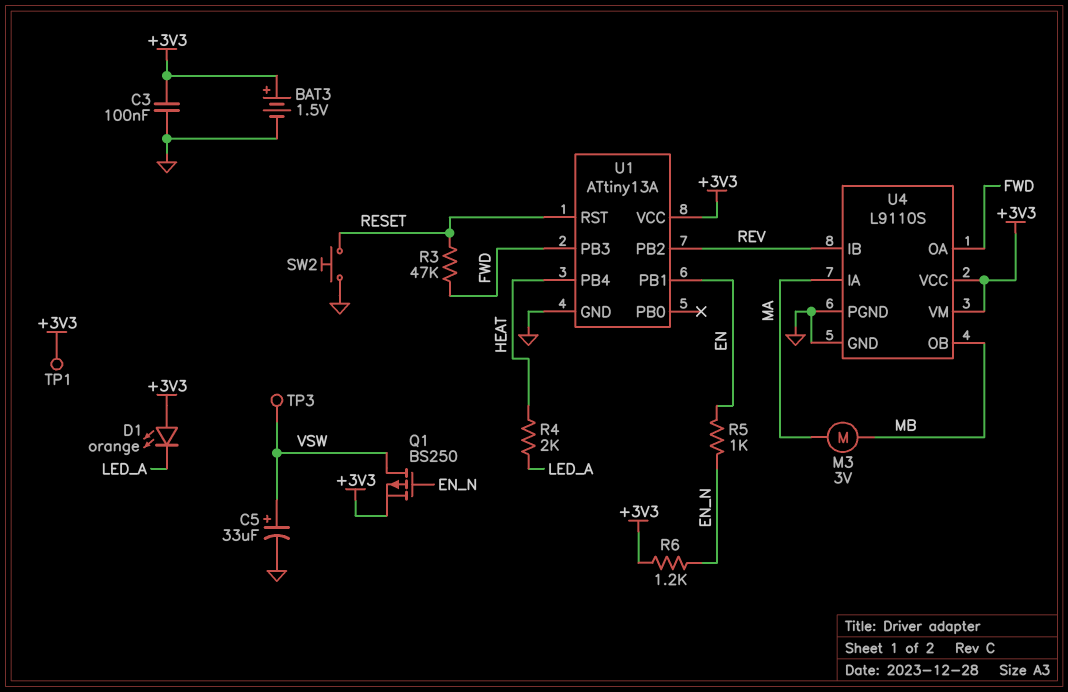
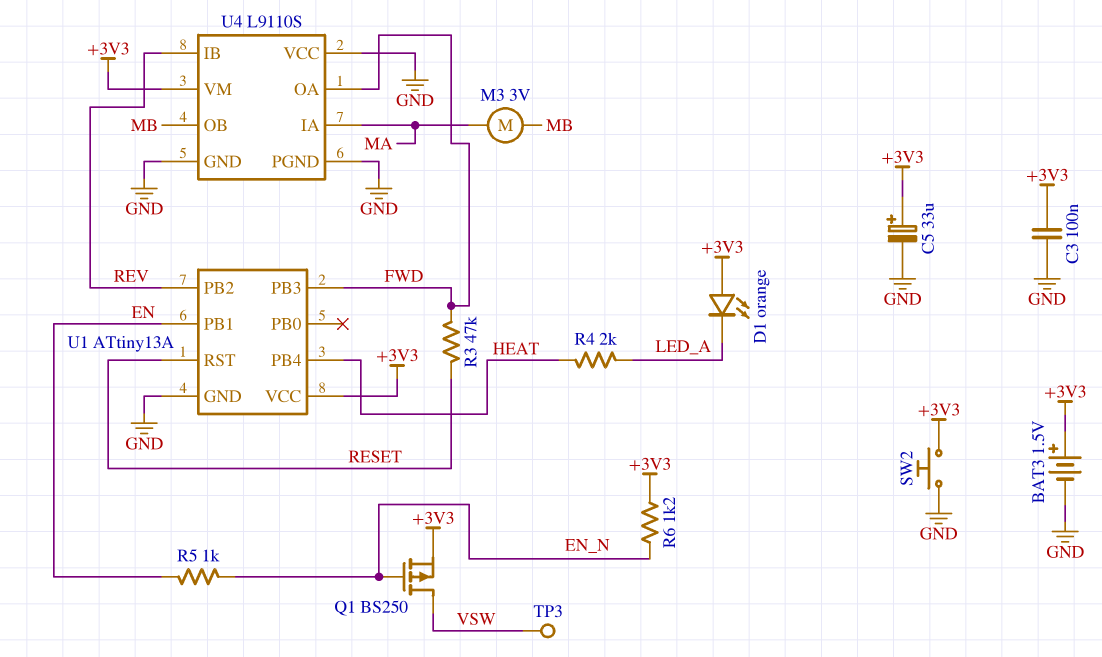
C5: 33uF (plus VSW, minus GND) -> 33uF (plus +3V3, minus GND)
SW2: button (GND, RESET) -> button (+3V3, GND)
TP1: test point (+3V3) -> none
U4 pin VCC: +3V3 -> GND

